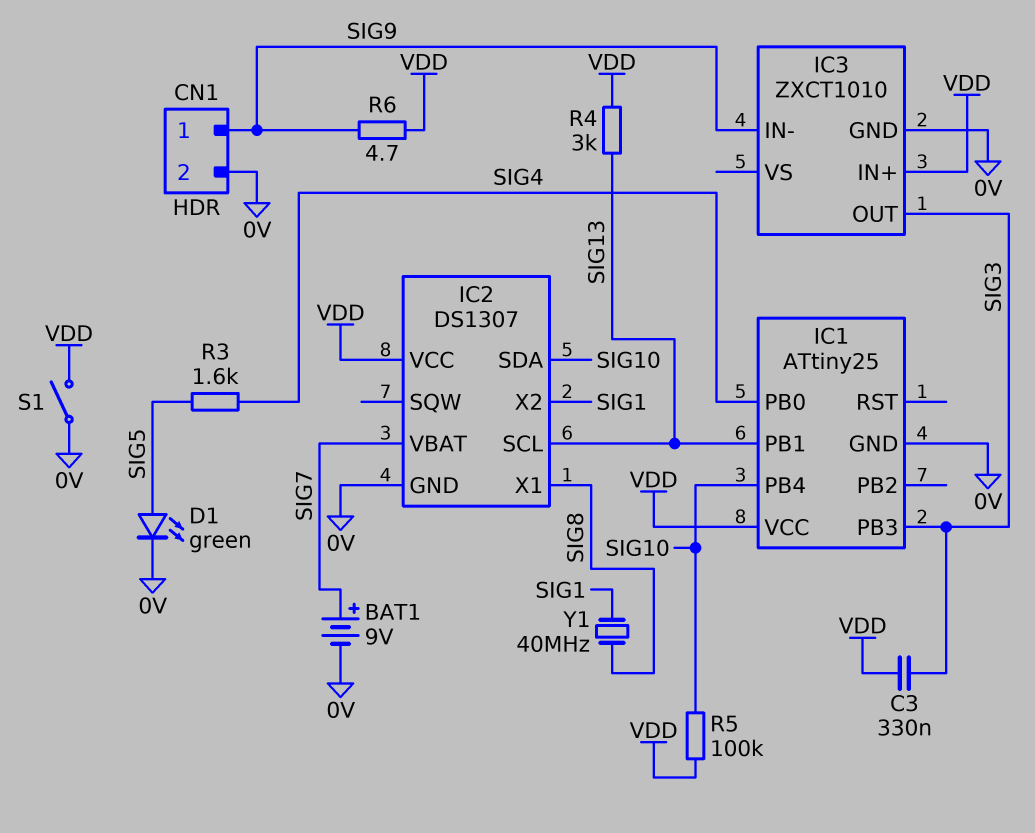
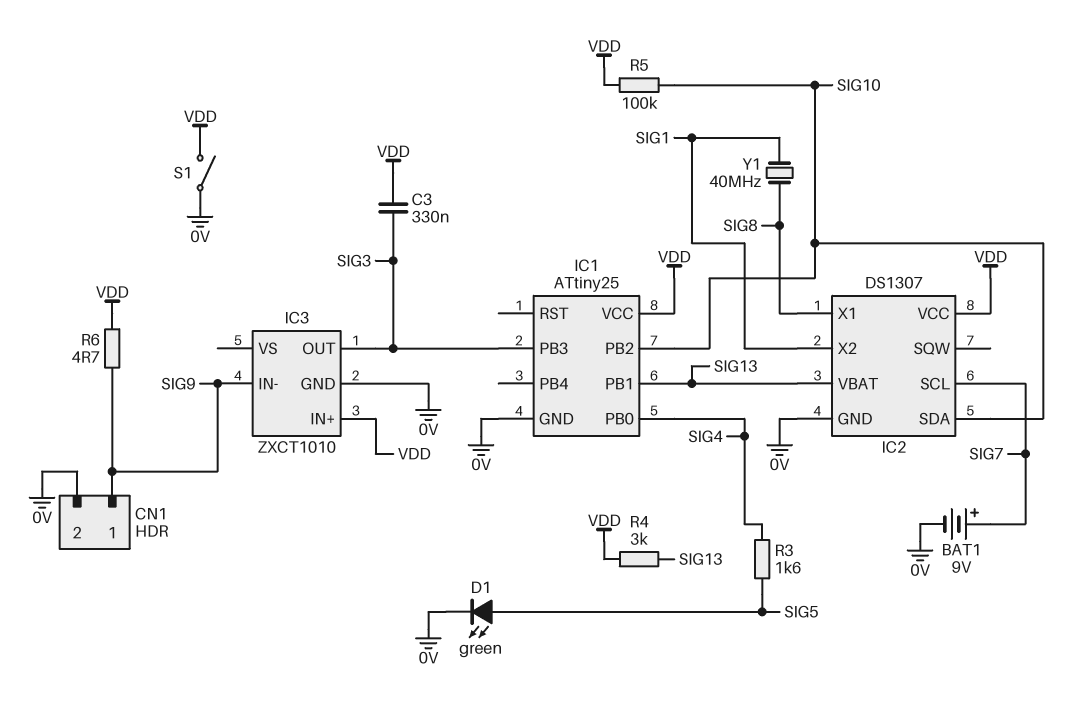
IC1 pin PB2: none -> SIG10
IC1 pin PB4: SIG10 -> none
IC2 pin SCL: SIG13 -> SIG7
IC2 pin VBAT: SIG7 -> SIG13

